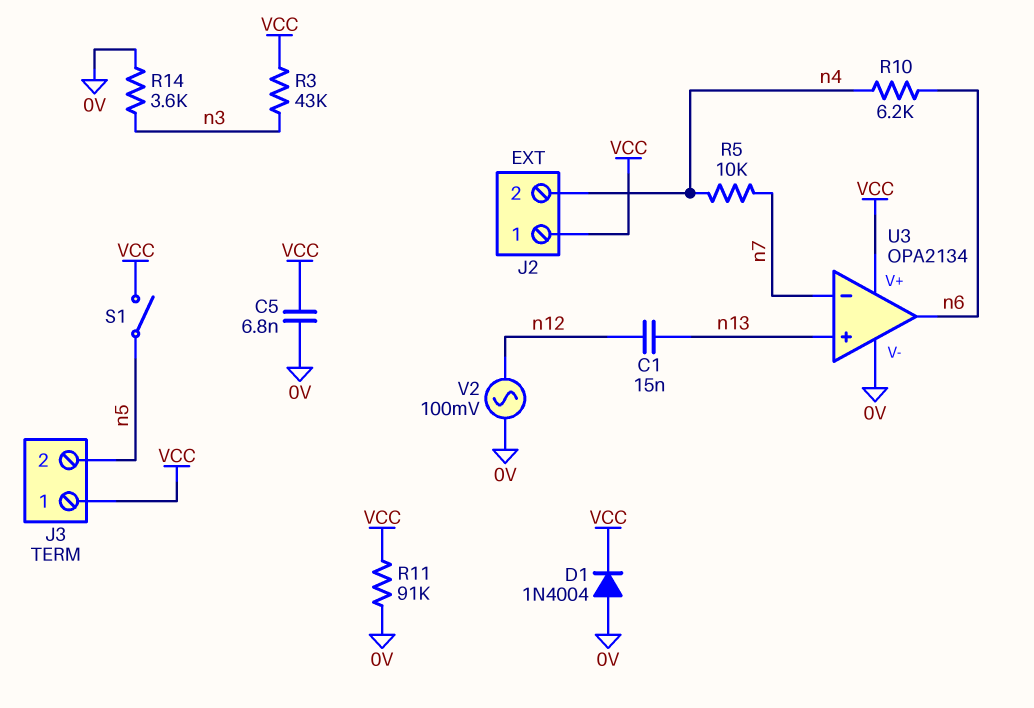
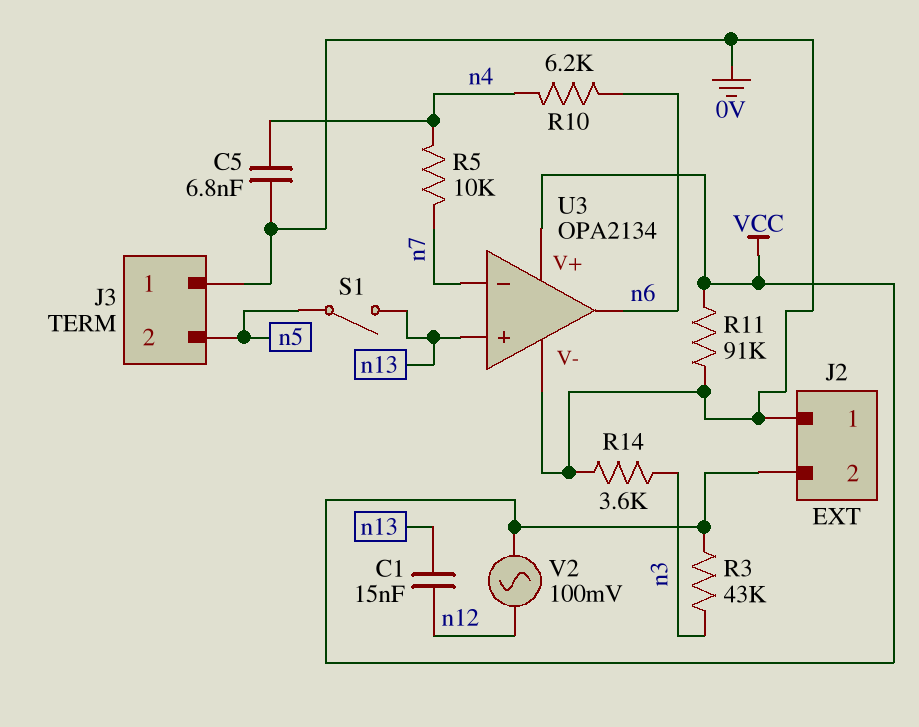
C5: 6.8nF (0V, VCC) -> 6.8nF (0V, n4)
D1: diode 1N4004 (A 0V, K VCC) -> none
J2 pin 1: VCC -> 0V
J2 pin 2: n4 -> VCC
J3 pin 1: VCC -> 0V
S1: switch (VCC, n5) -> switch (n5, n13)
V2: AC 100mV (0V, n12) -> AC 100mV (VCC, n12)

